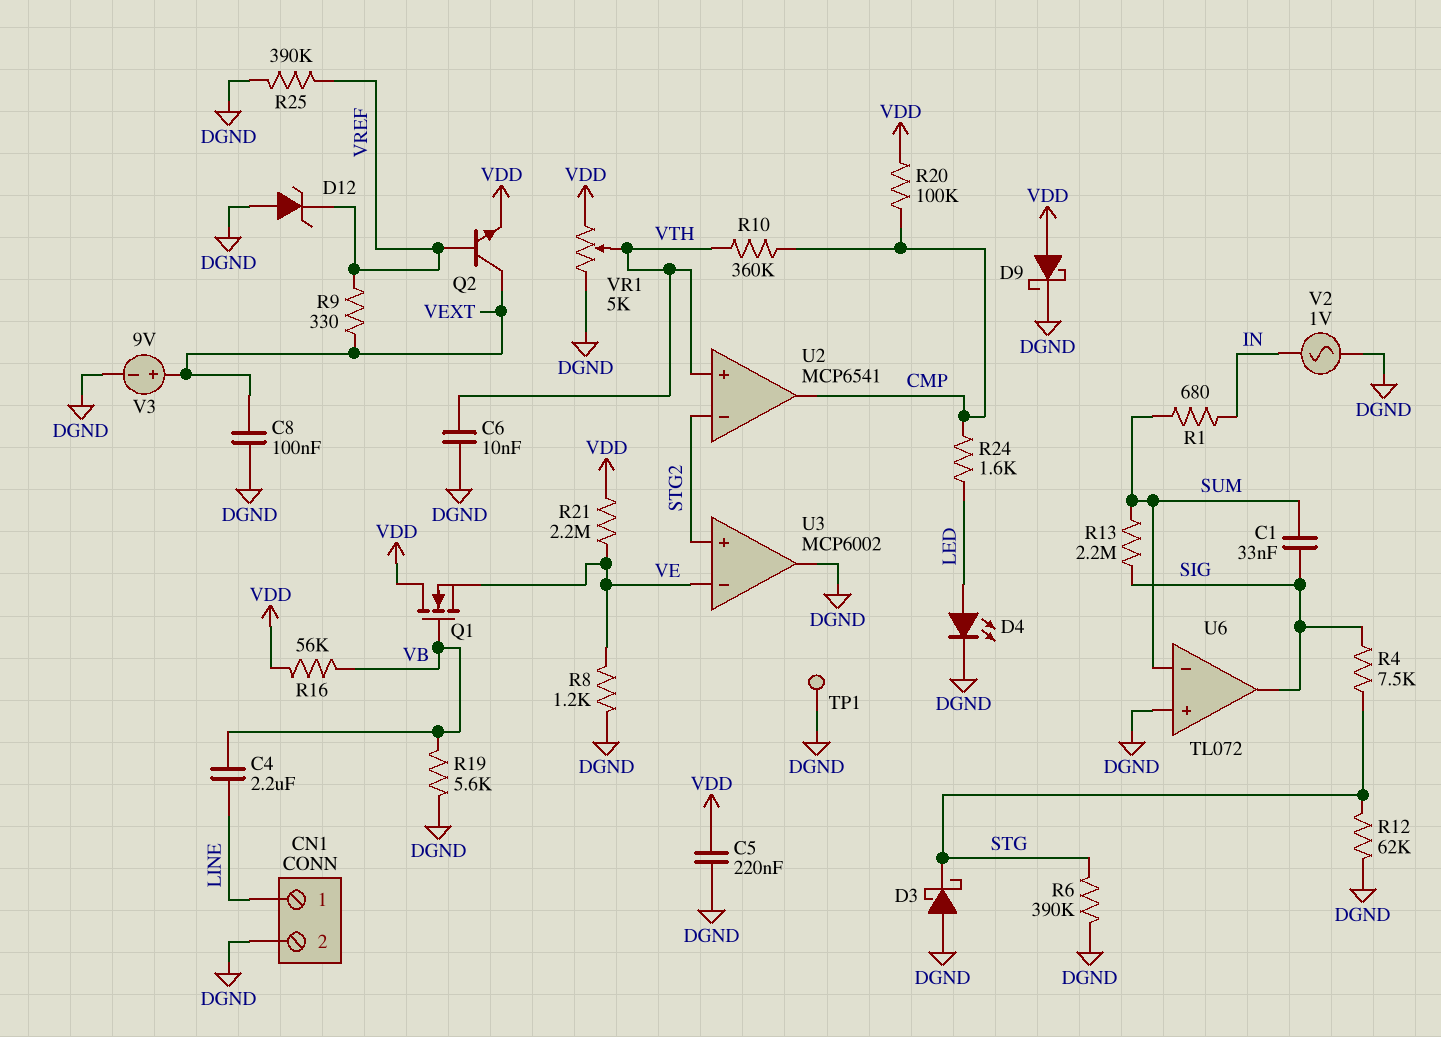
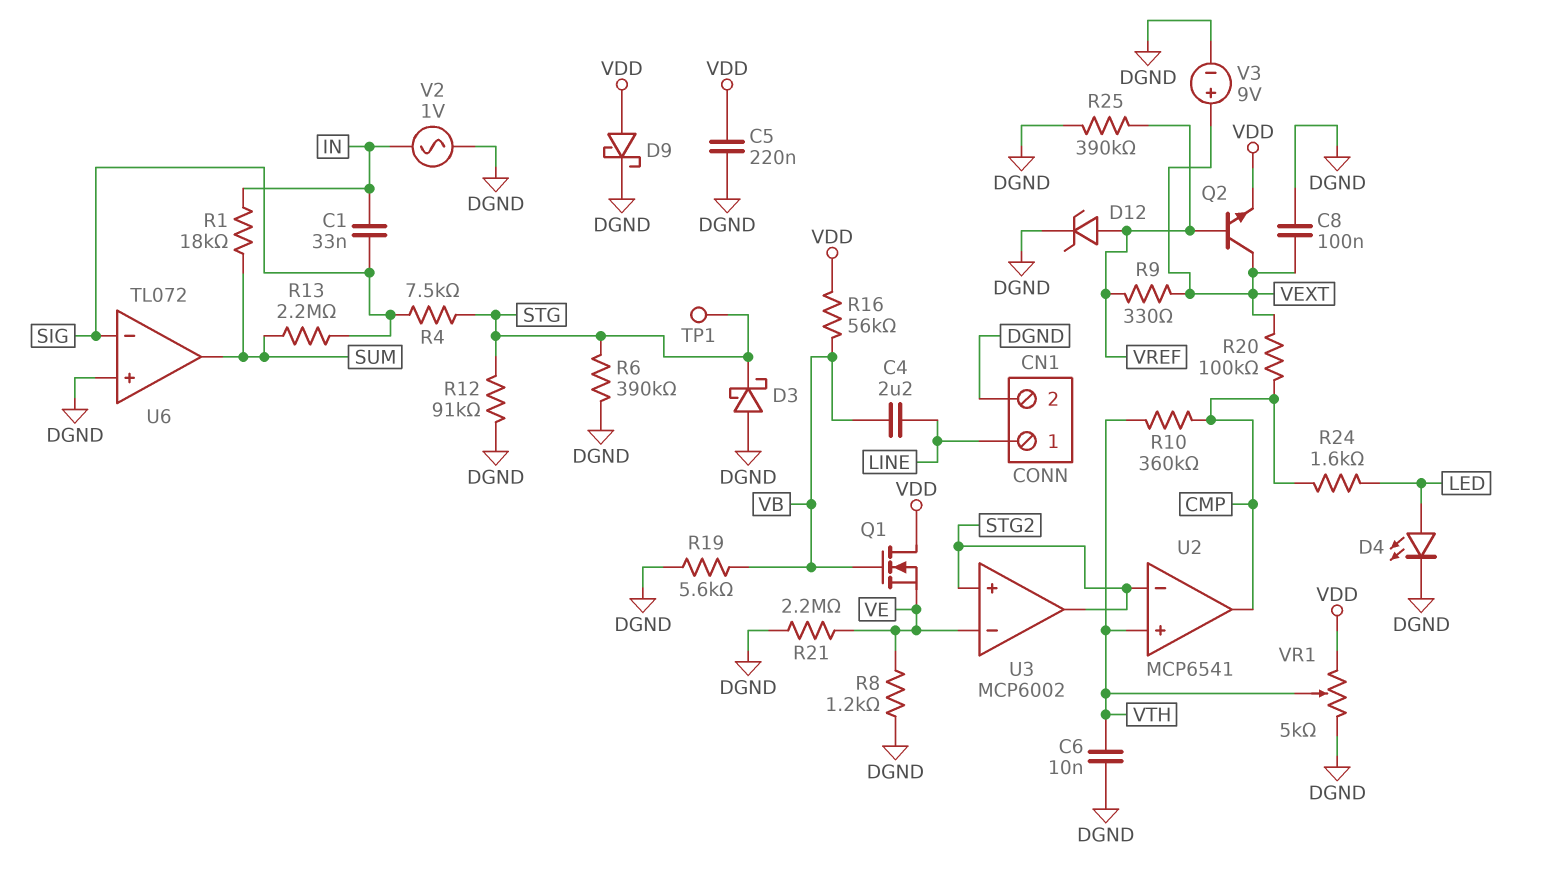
C1: 33nF (SIG, SUM) -> 33nF (IN, SIG)
D12: zener (A DGND, K VREF) -> zener (A VREF, K DGND)
R1: 680 (IN, SUM) -> 18k (IN, SUM)
R12: 62k (DGND, STG) -> 91k (DGND, STG)
R20: 100k (CMP, VDD) -> 100k (CMP, VEXT)
R21: 2.2M (VDD, VE) -> 2.2M (DGND, VE)
TP1: test point (DGND) -> test point (STG)
U3 pin out: DGND -> STG2
U6 pin in-: SUM -> SIG
U6 pin out: SIG -> SUM

